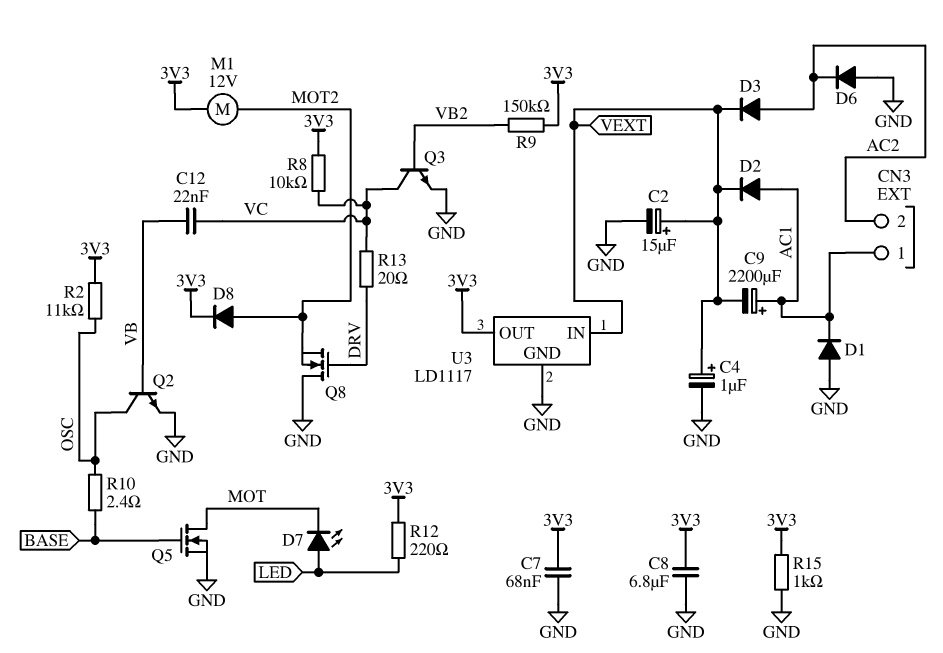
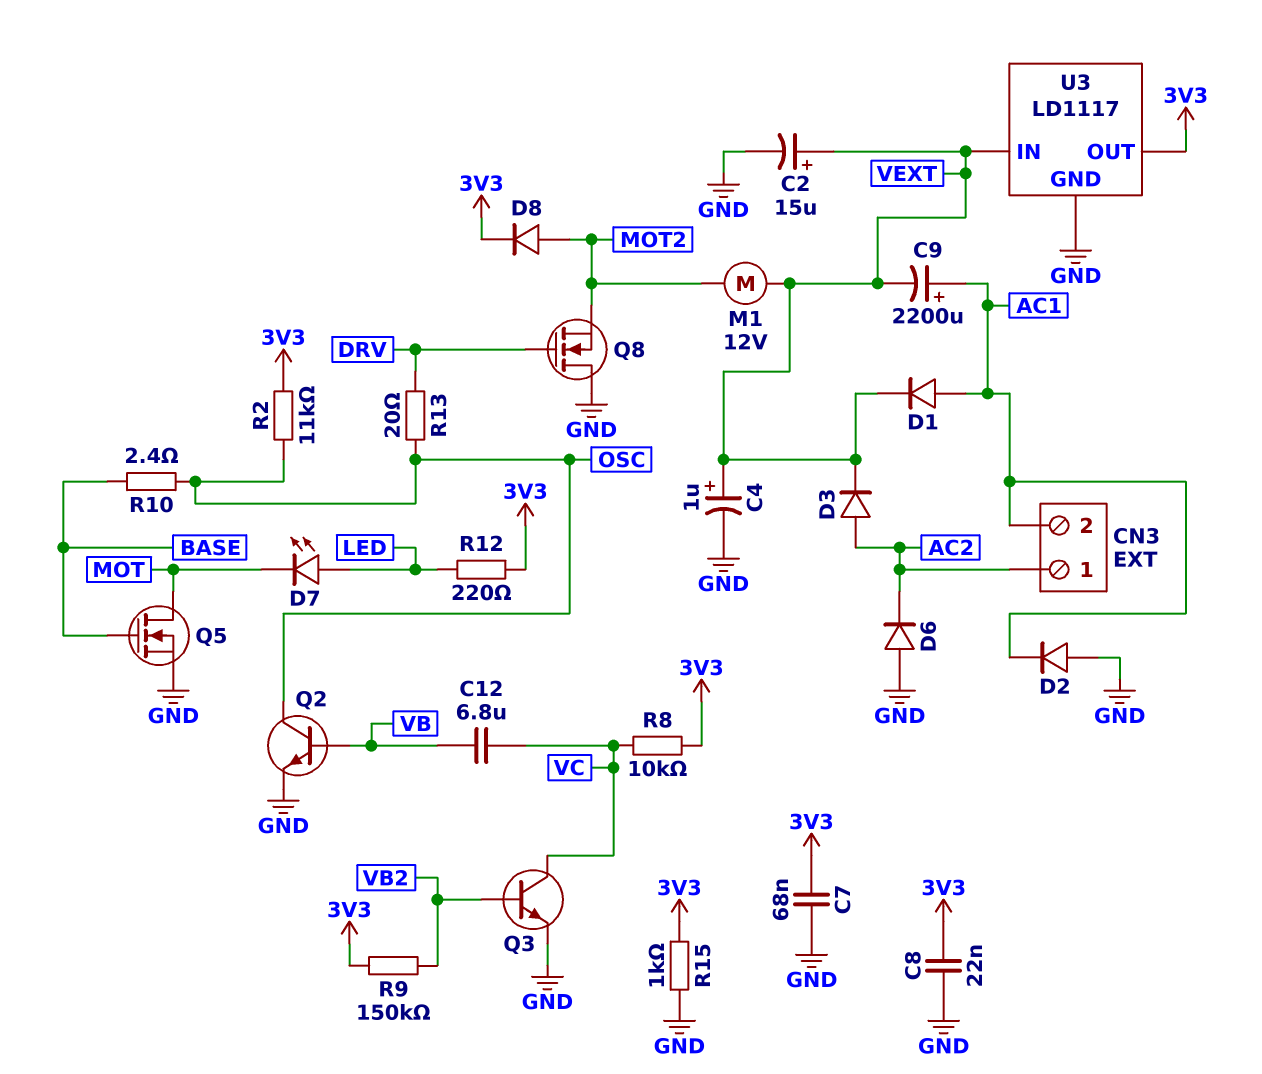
C8: 6.8uF (3V3, GND) -> 22nF (3V3, GND)
C12: 22nF (VB, VC) -> 6.8uF (VB, VC)
CN3 pin 1: AC1 -> AC2
CN3 pin 2: AC2 -> AC1
D1: diode (A GND, K AC1) -> diode (A AC1, K VEXT)
D2: diode (A AC1, K VEXT) -> diode (A GND, K AC1)
M1: motor 12V (3V3, MOT2) -> motor 12V (MOT2, VEXT)
R13: 20 (DRV, VC) -> 20 (DRV, OSC)

